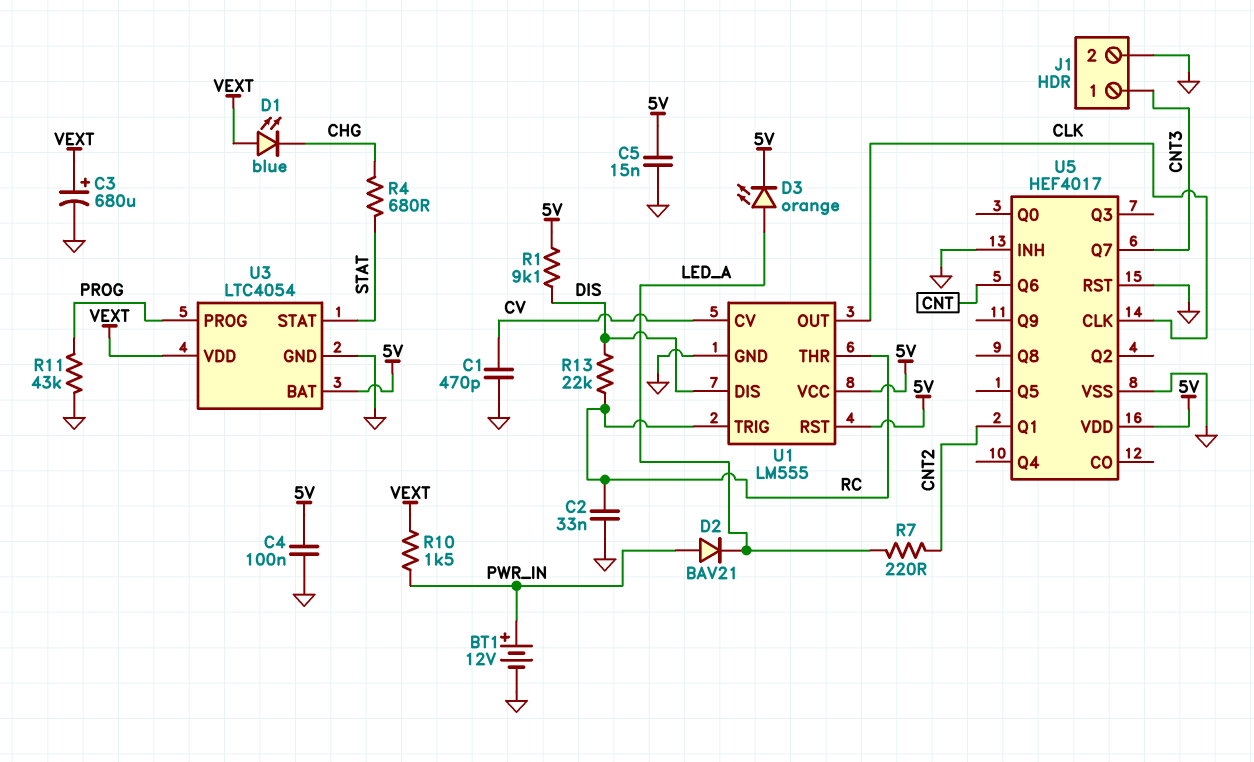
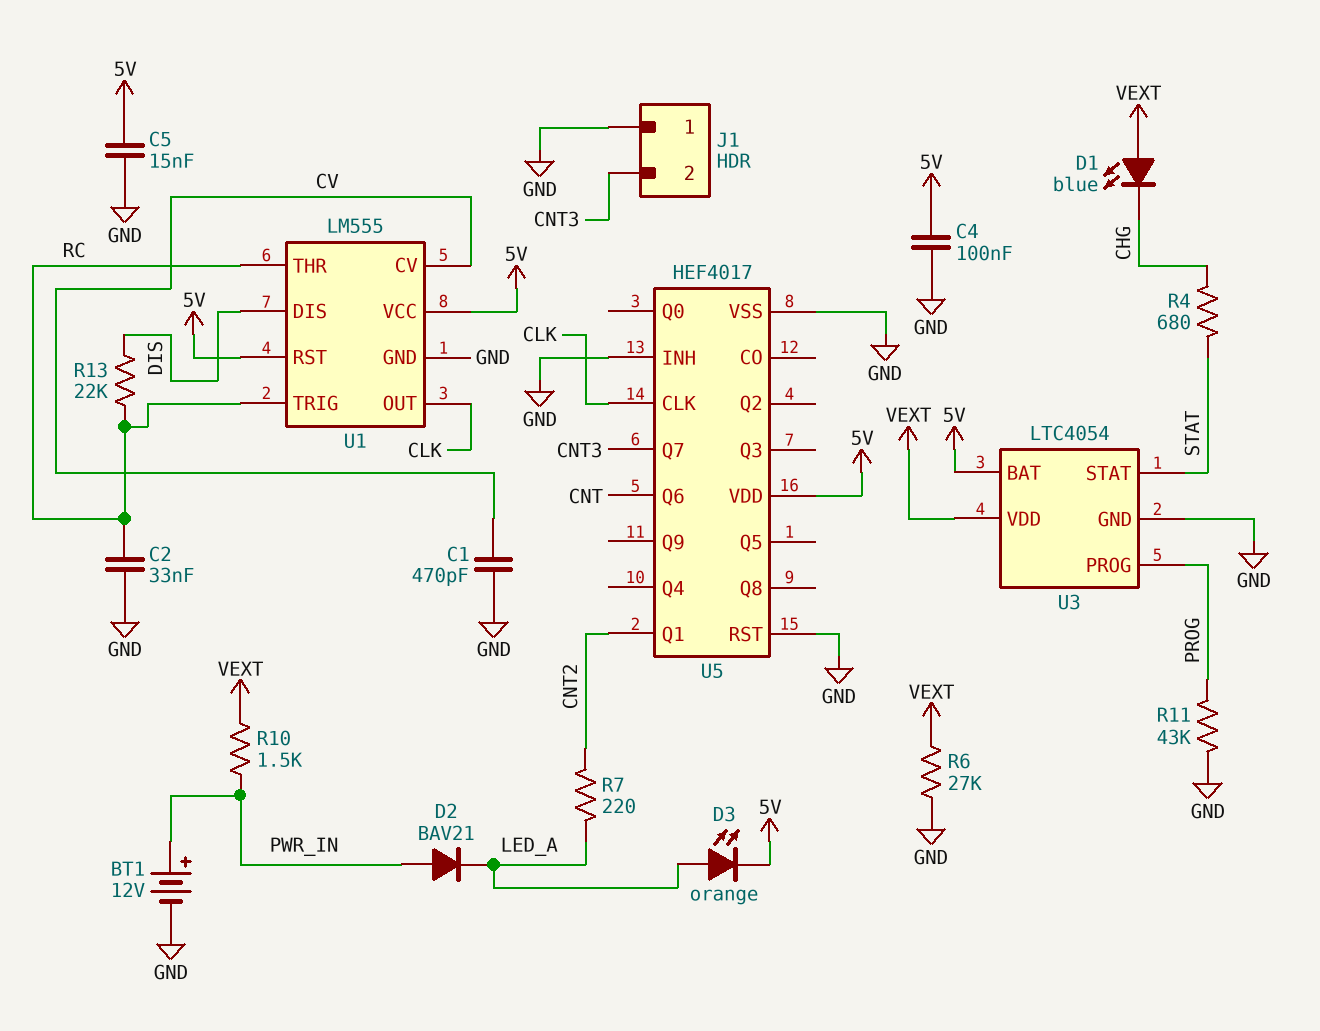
C3: 680uF (plus VEXT, minus GND) -> none
J1 pin 1: CNT3 -> GND
J1 pin 2: GND -> CNT3
R1: 9.1k (5V, DIS) -> none
R6: none -> 27k (GND, VEXT)

